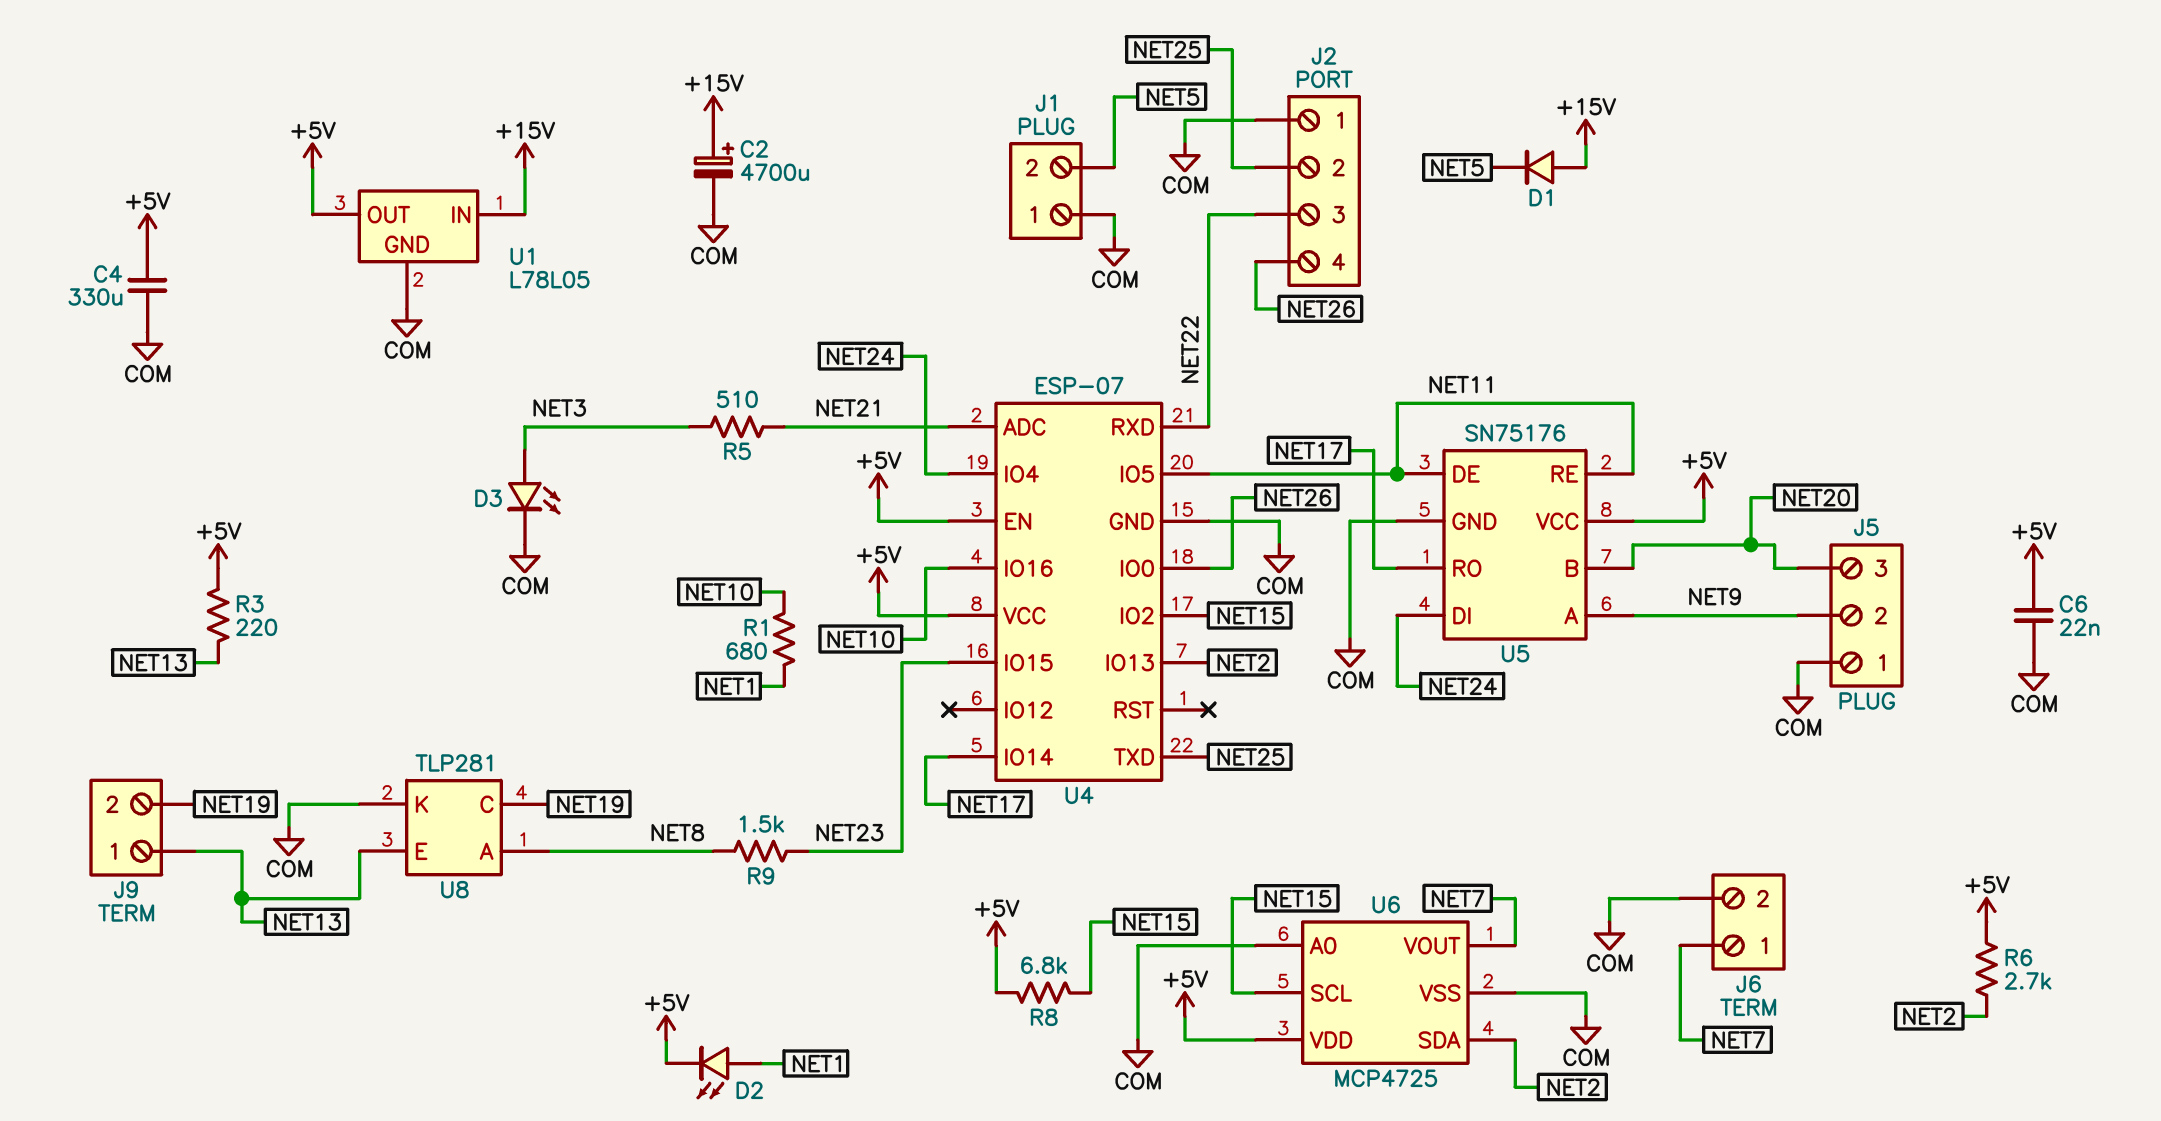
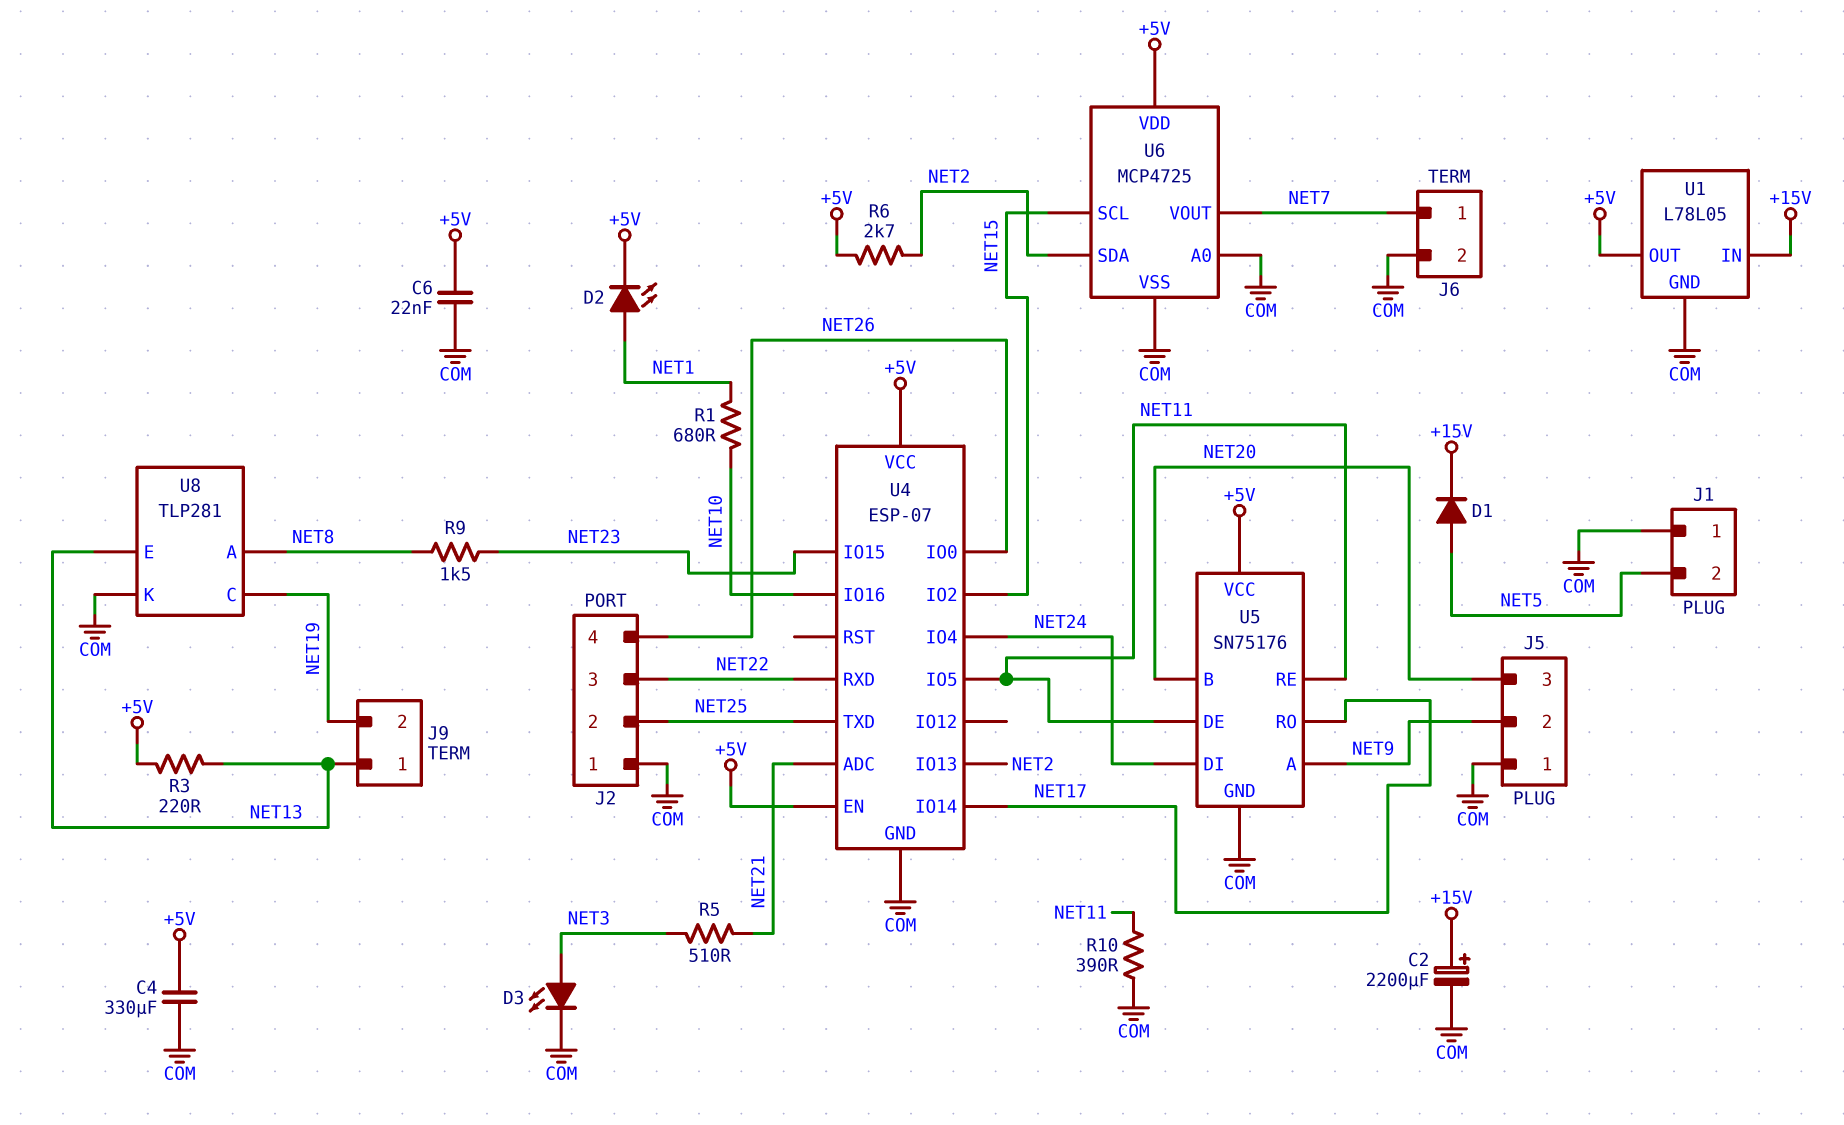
C2: 4700uF (plus +15V, minus COM) -> 2200uF (plus +15V, minus COM)
D1: diode (A +15V, K NET5) -> diode (A NET5, K +15V)
R8: 6.8k (+5V, NET15) -> none
R10: none -> 390 (COM, NET11)

